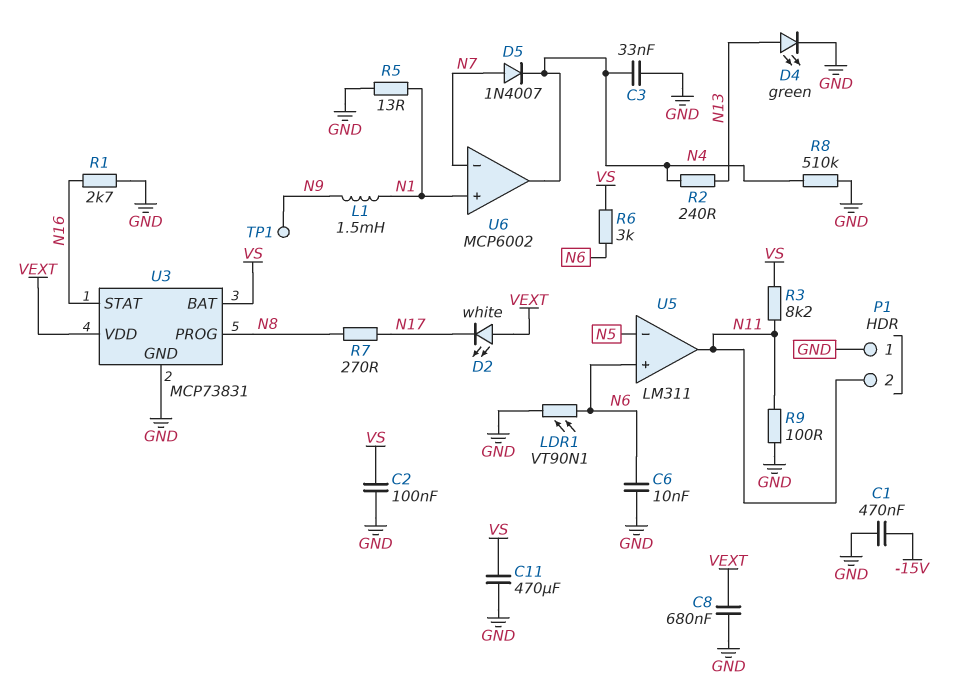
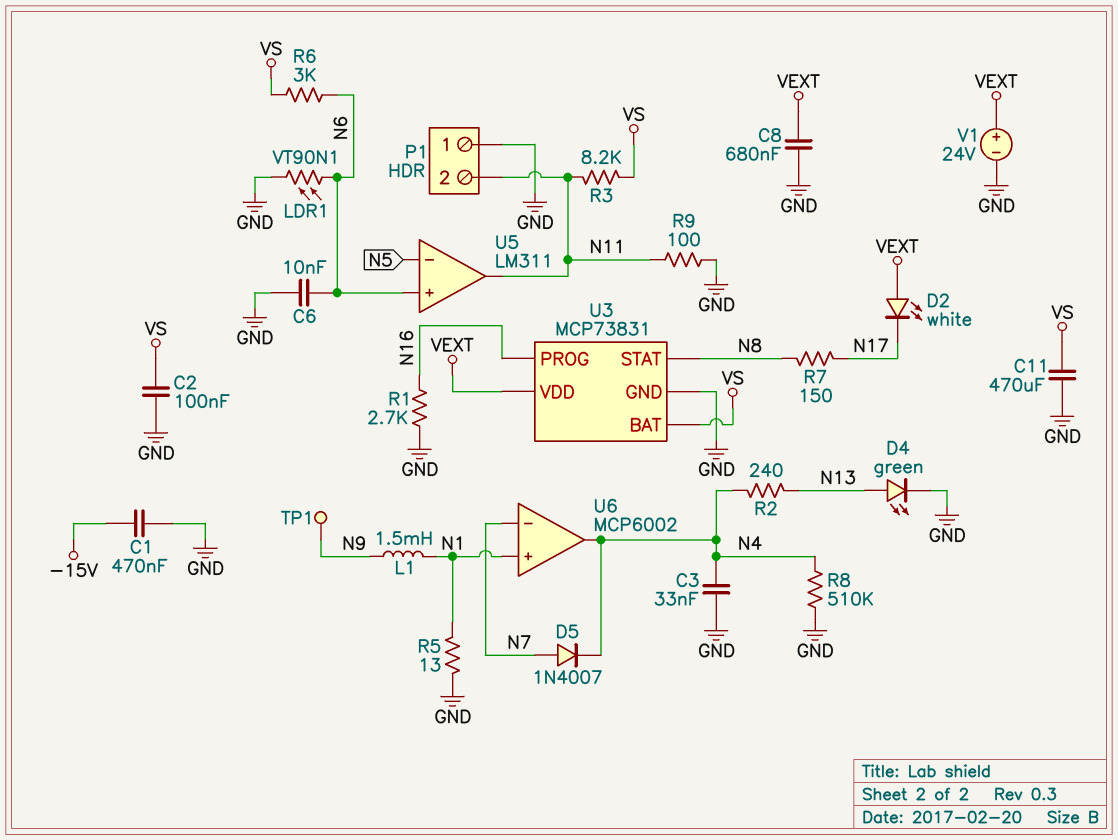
R7: 270 (N8, N17) -> 150 (N8, N17)
U3 pin PROG: N8 -> N16
U3 pin STAT: N16 -> N8
V1: none -> 24V (plus VEXT, minus GND)

